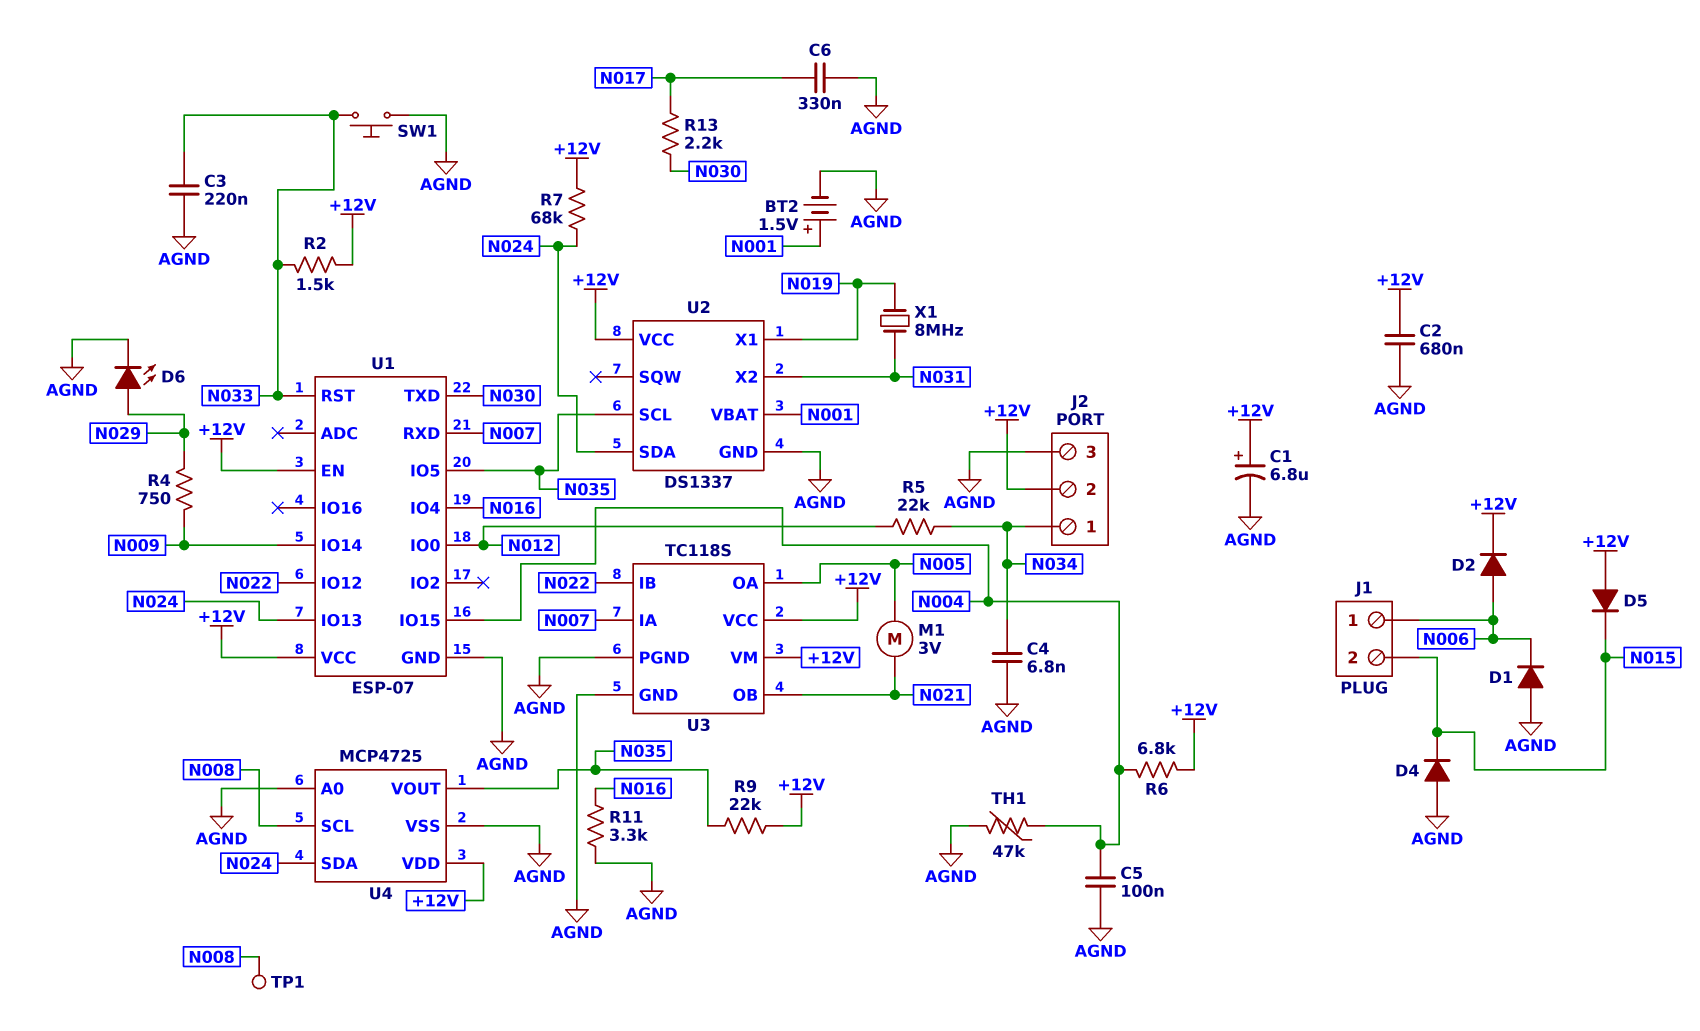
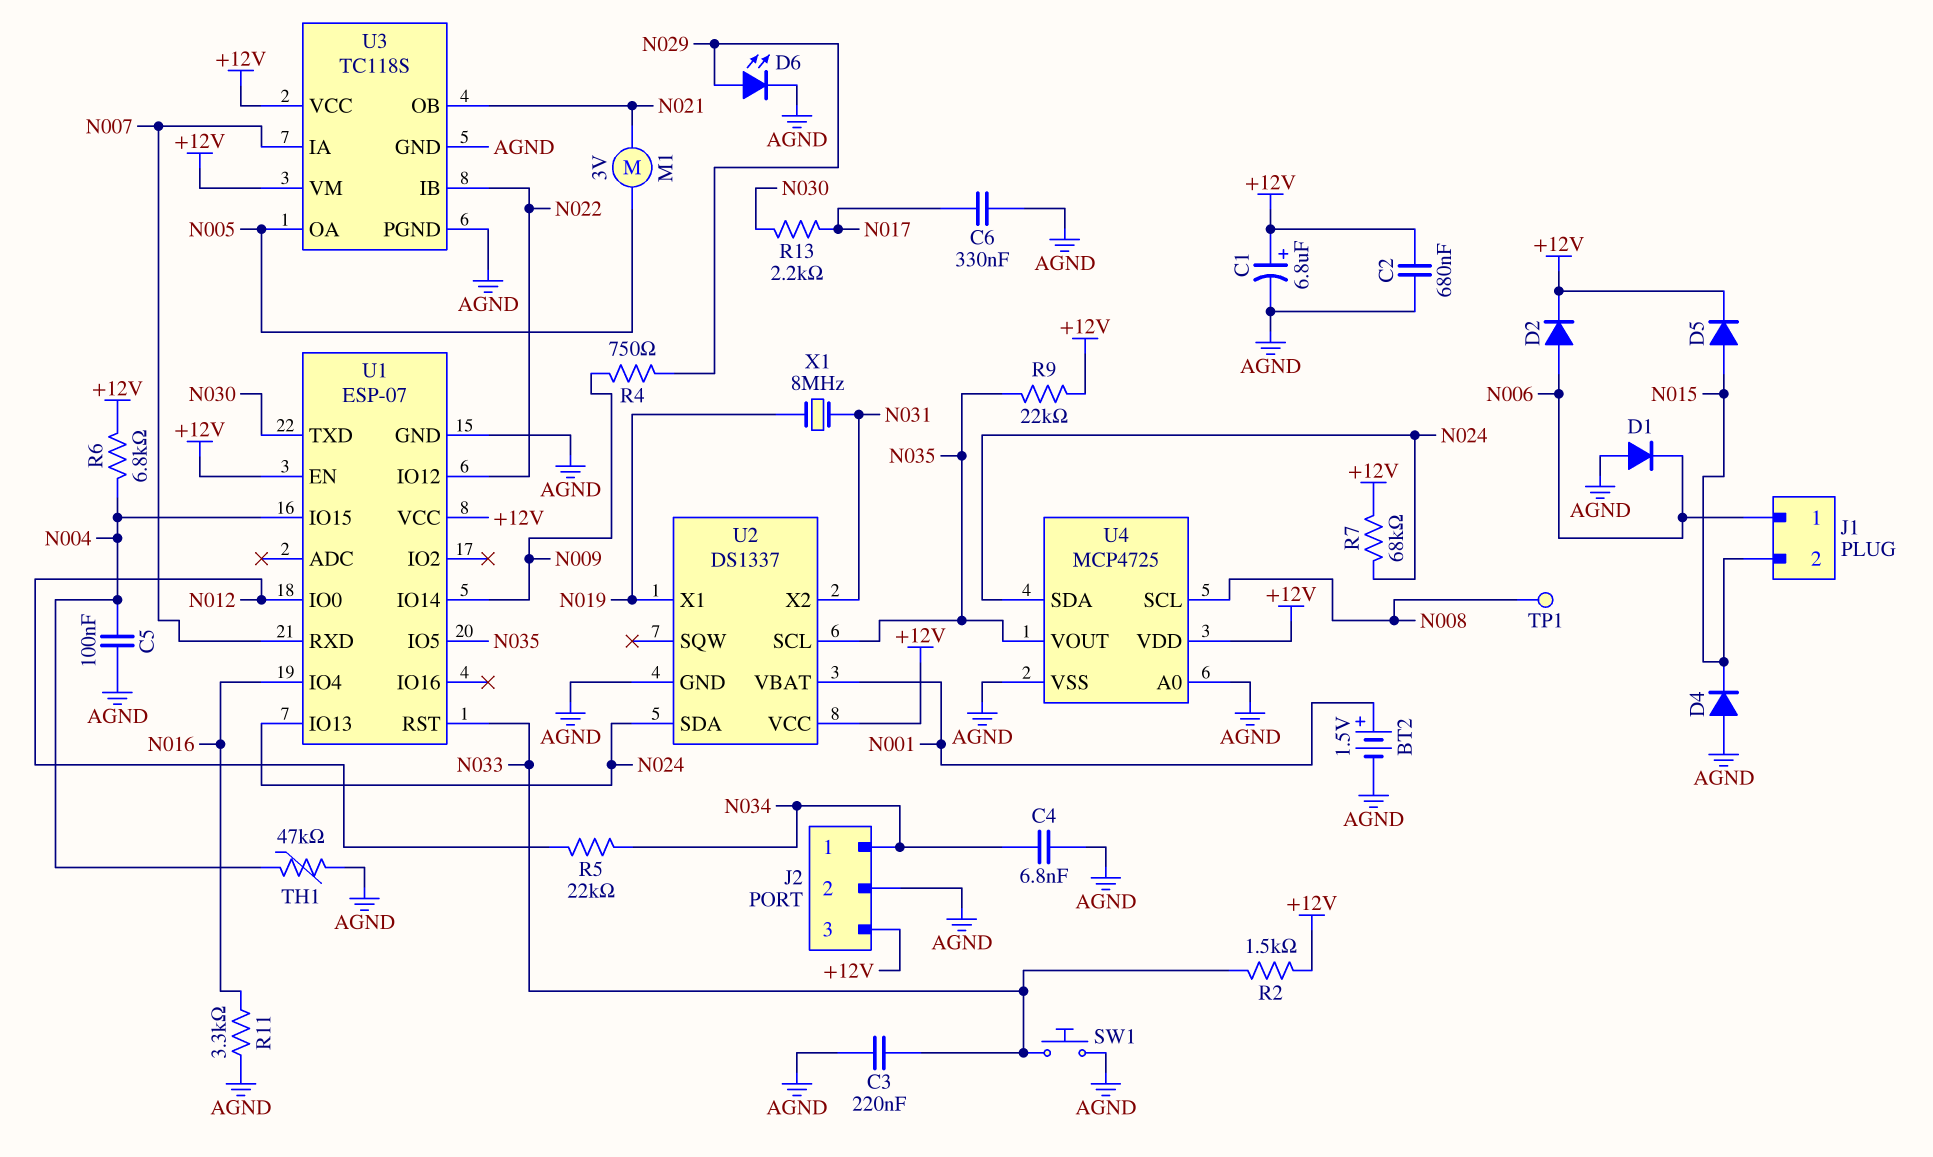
D5: diode (A +12V, K N015) -> diode (A N015, K +12V)
J2 pin 2: +12V -> AGND
J2 pin 3: AGND -> +12V

